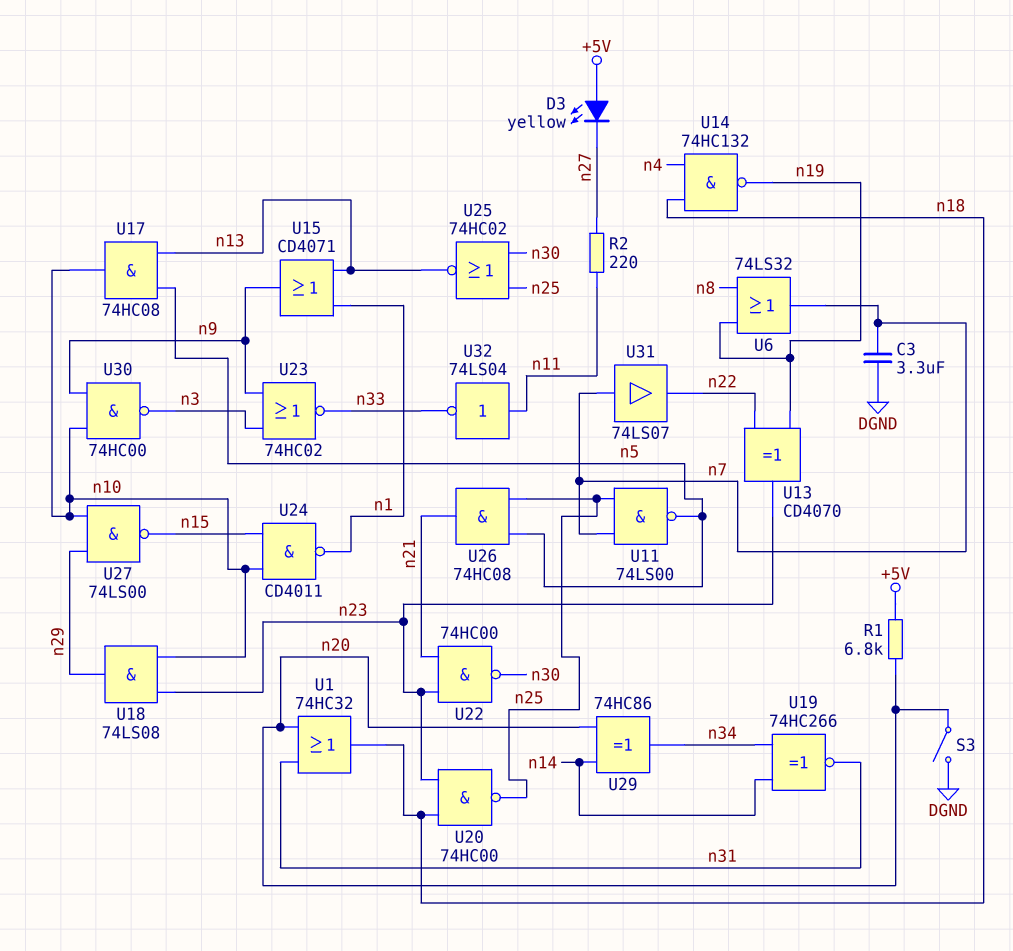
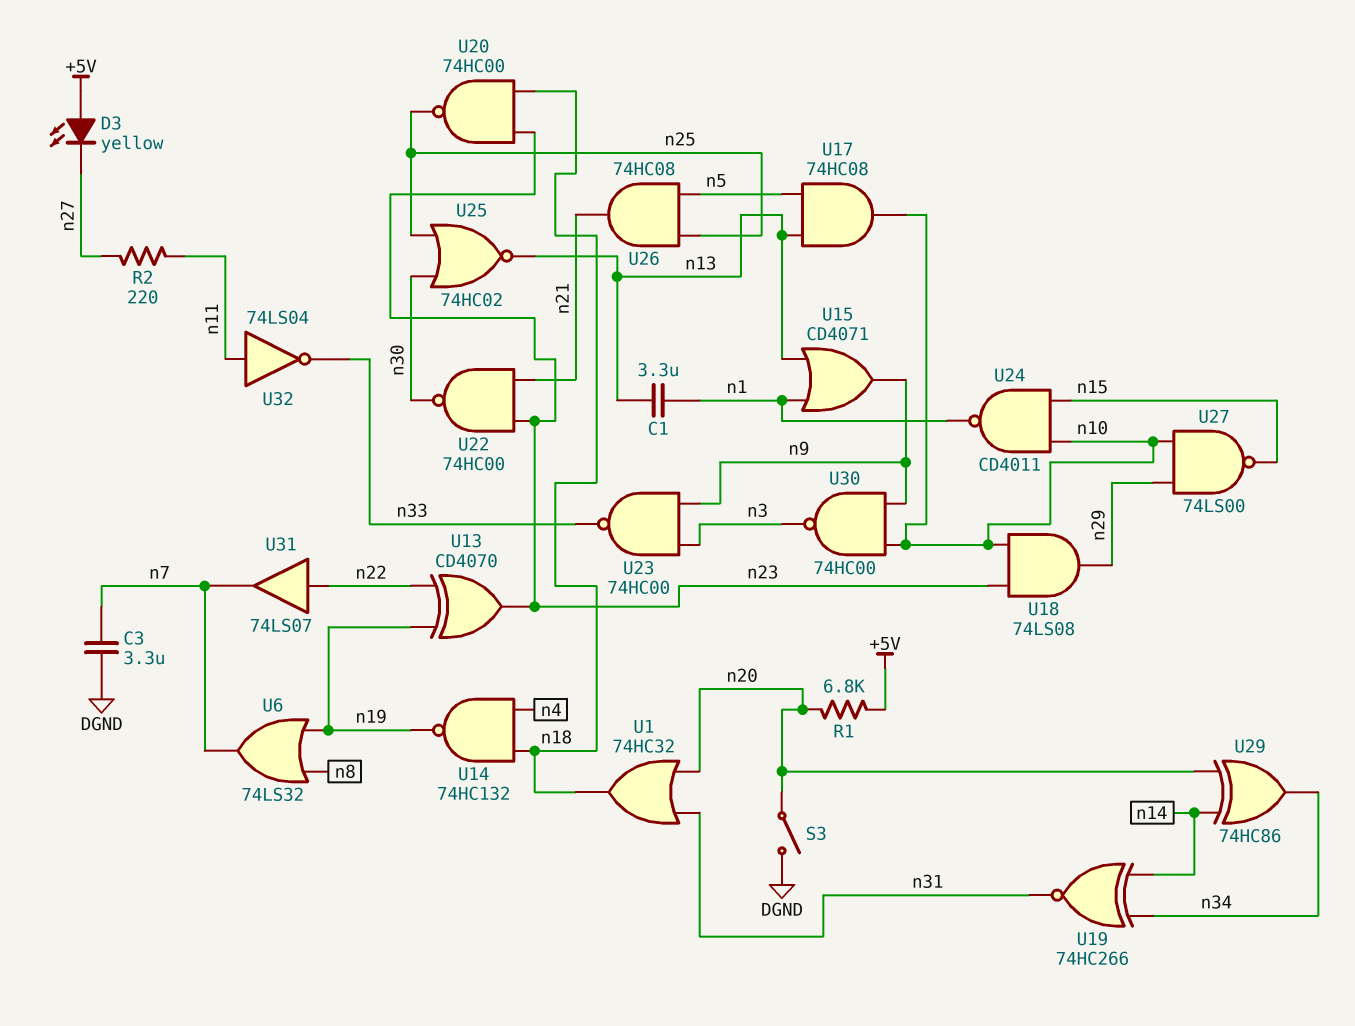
C1: none -> 3.3uF (n1, n13)
U11: NAND 74LS00 (in n7, in n25, out n5) -> none
U23: NOR 74HC02 (in n3, in n9, out n33) -> NAND 74HC00 (in n3, in n9, out n33)
U31: buffer 74LS07 (in n7, out n22) -> buffer 74LS07 (in n22, out n7)

